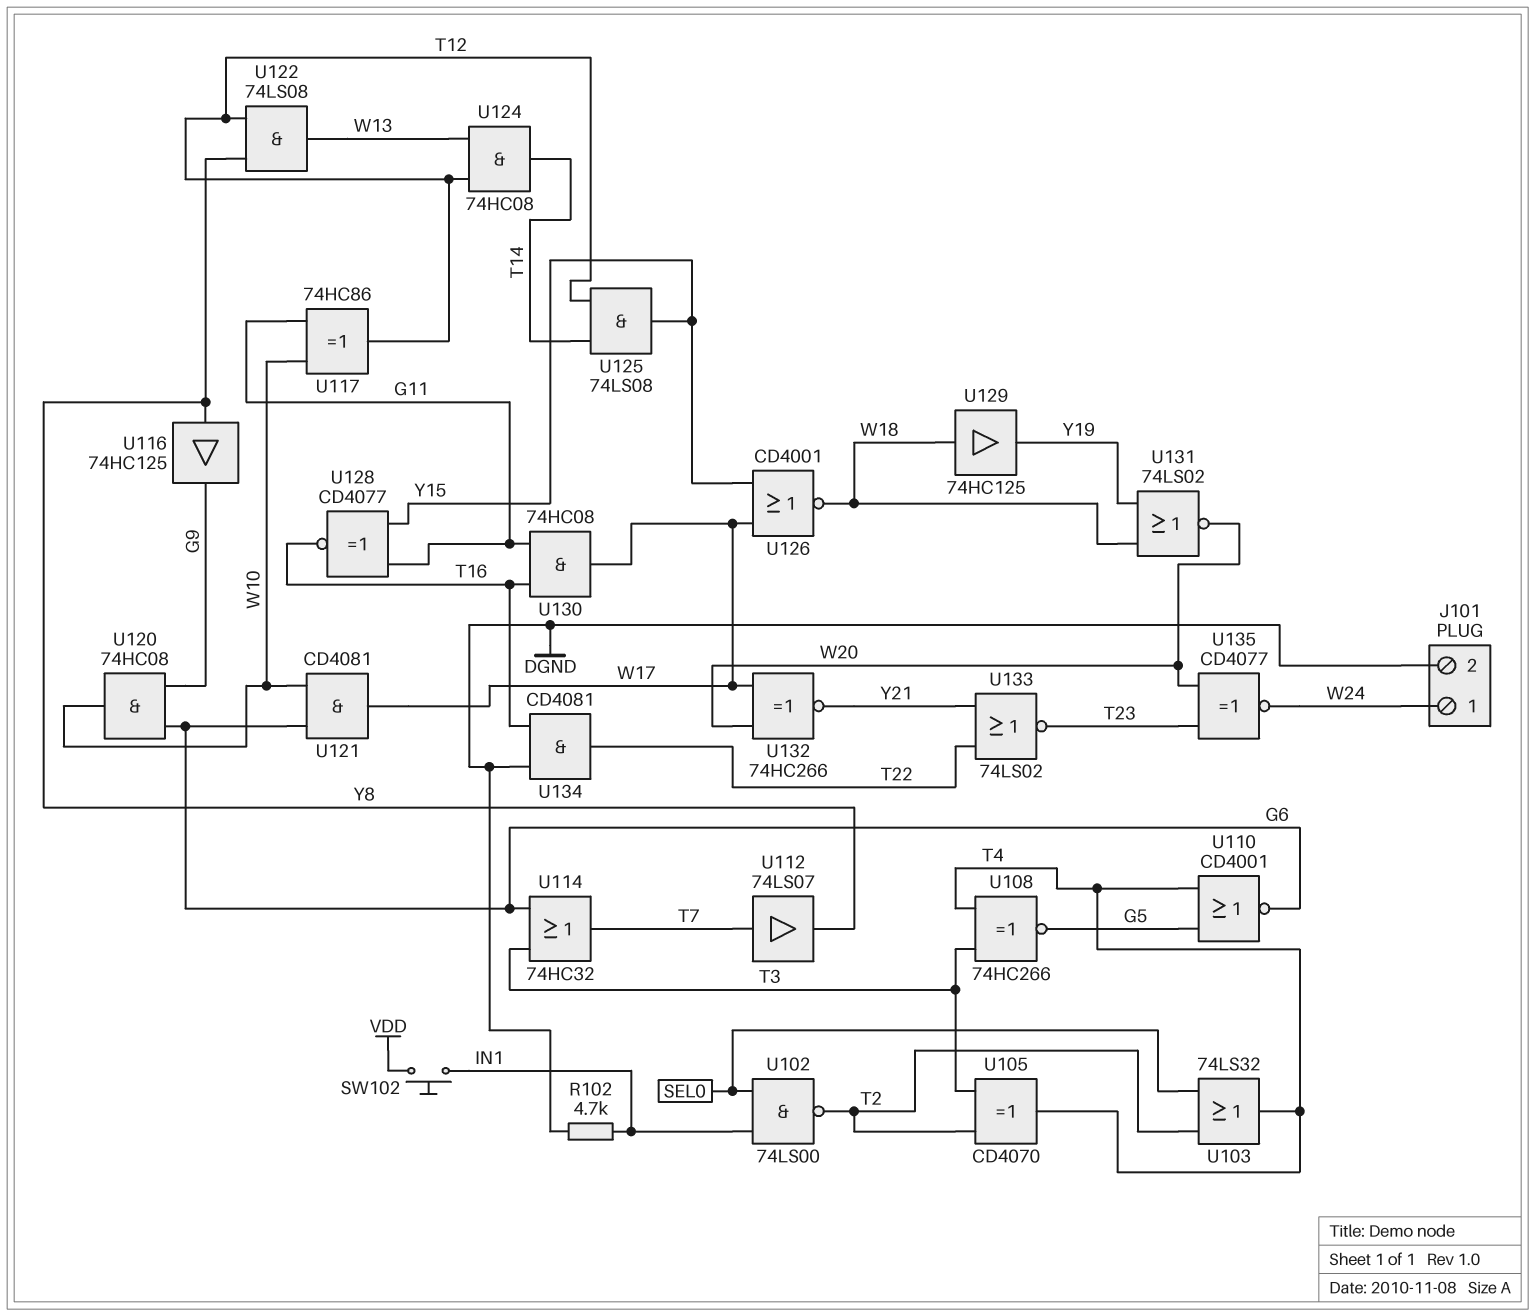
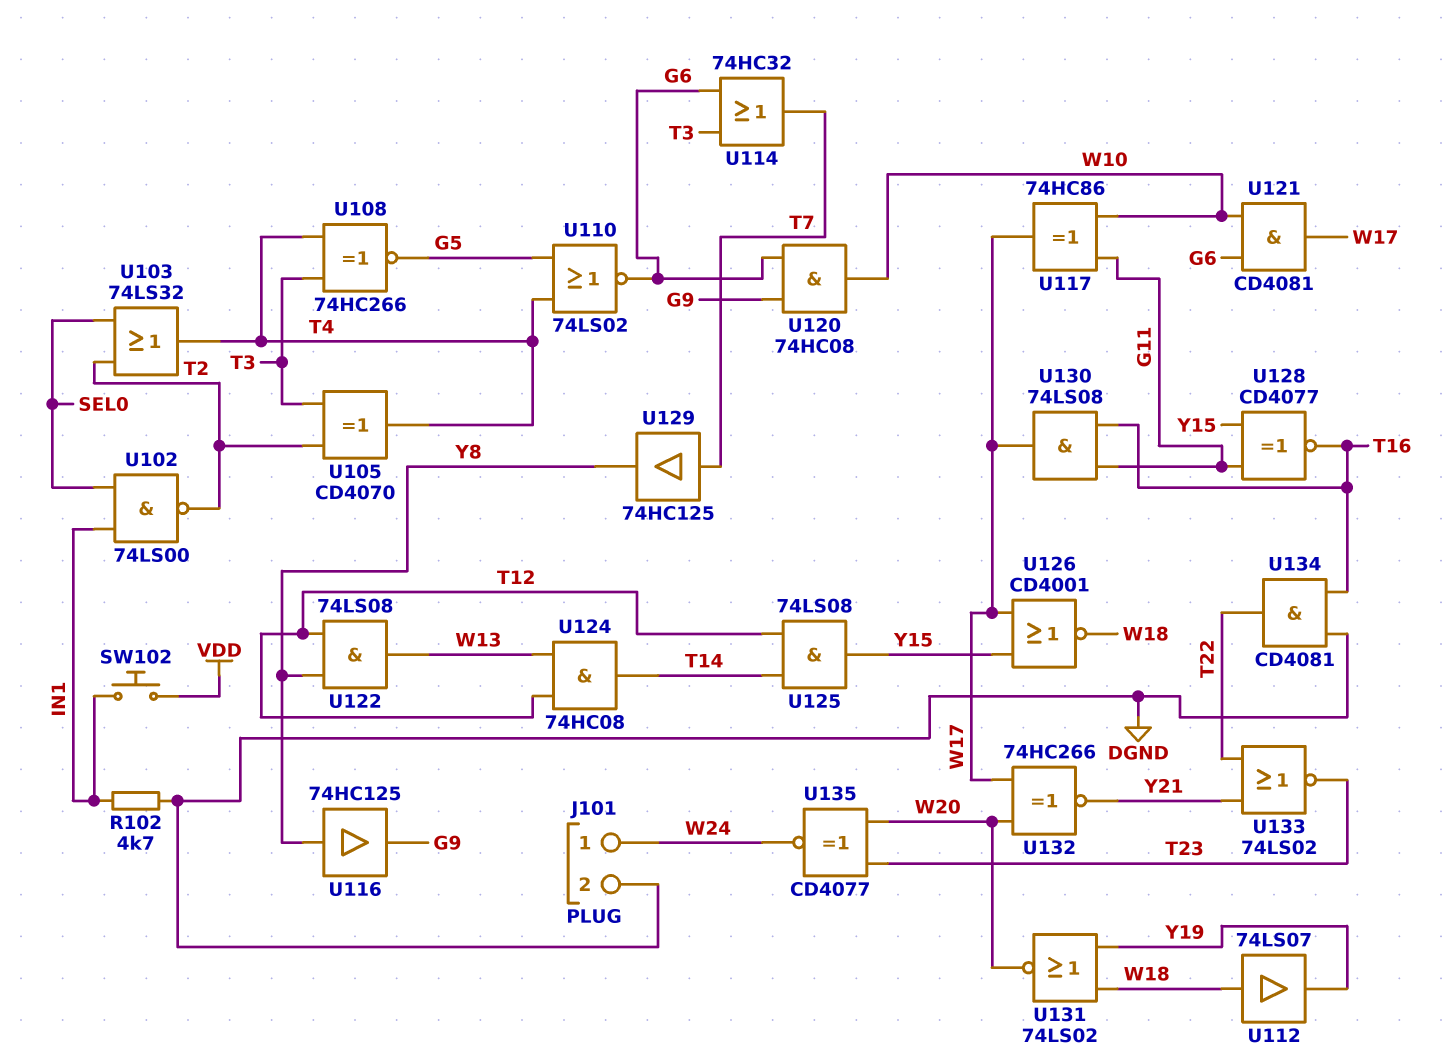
U110: NOR CD4001 (in G5, in T4, out G6) -> NOR 74LS02 (in G5, in T4, out G6)
U112: buffer 74LS07 (in T7, out Y8) -> buffer 74LS07 (in W18, out Y19)
U117: XOR 74HC86 (in G11, in W10, out T12) -> XOR 74HC86 (in G11, in W10, out W17)
U129: buffer 74HC125 (in W18, out Y19) -> buffer 74HC125 (in T7, out Y8)
U130: AND 74HC08 (in G11, in T16, out W17) -> AND 74LS08 (in G11, in T16, out W17)

